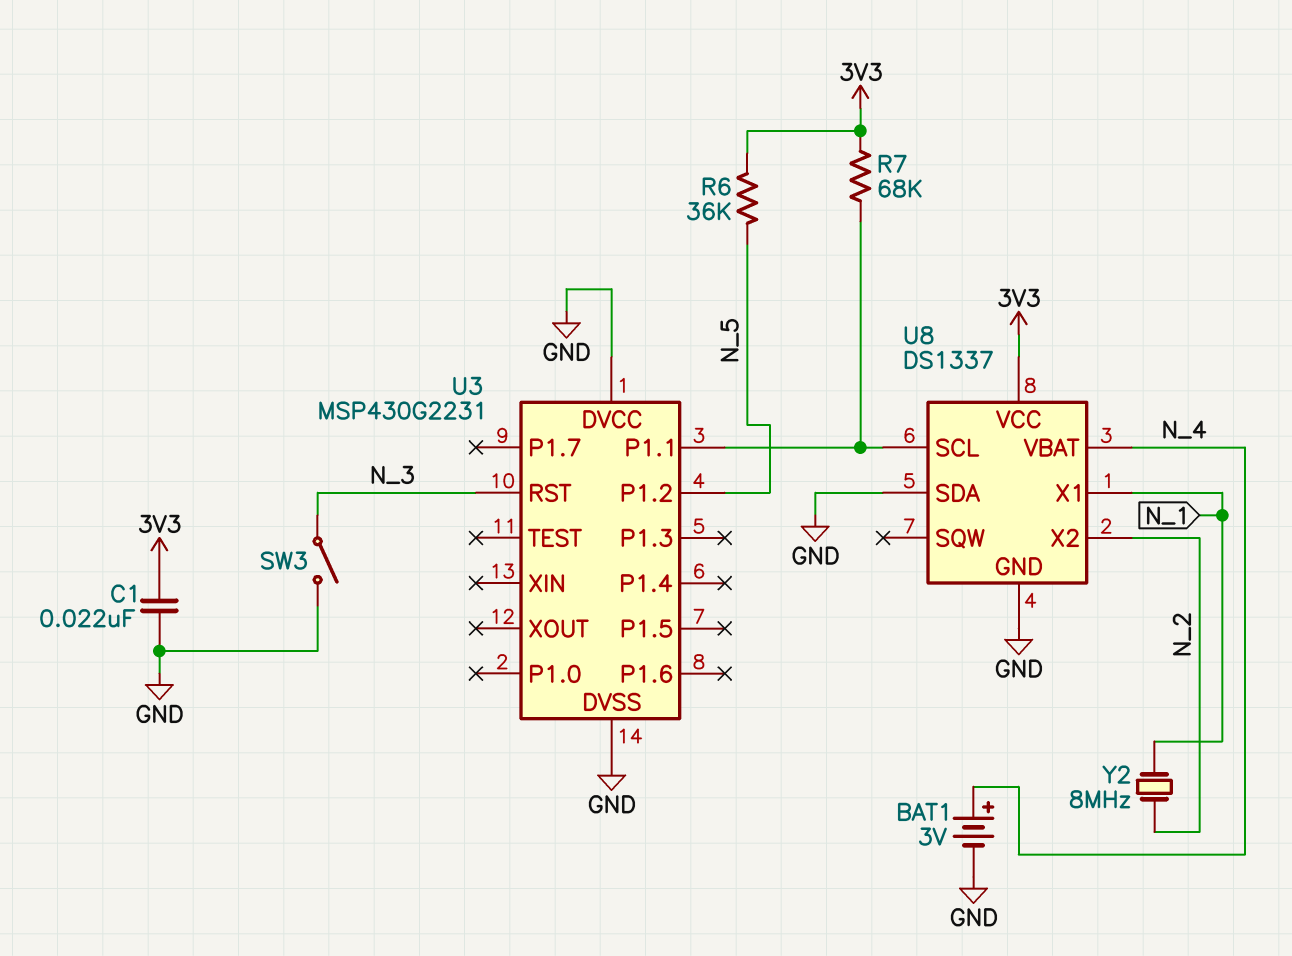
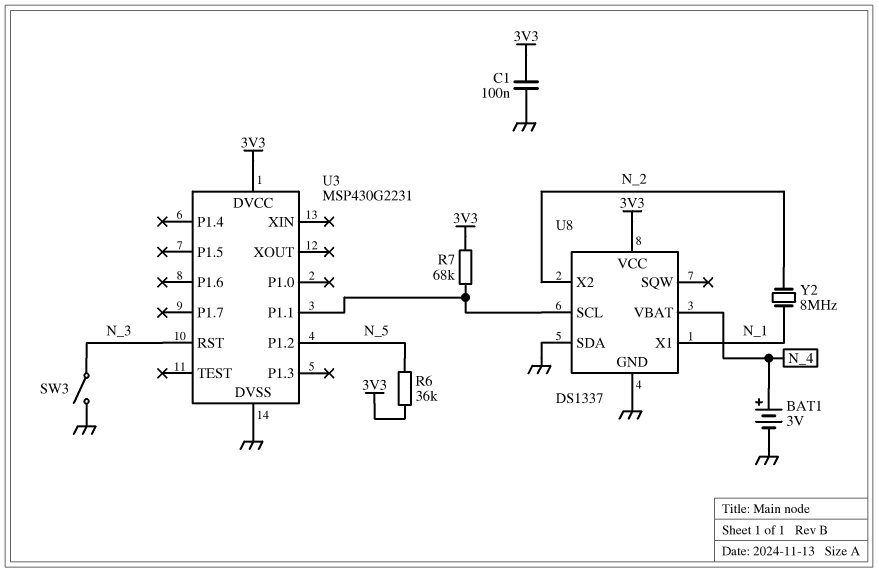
C1: 22nF (3V3, GND) -> 100nF (3V3, GND)
U3 pin DVCC: GND -> 3V3

